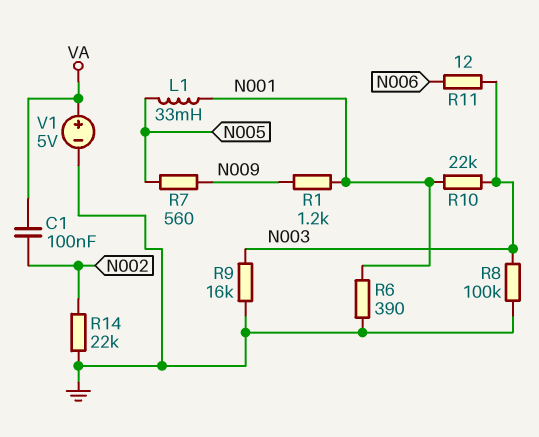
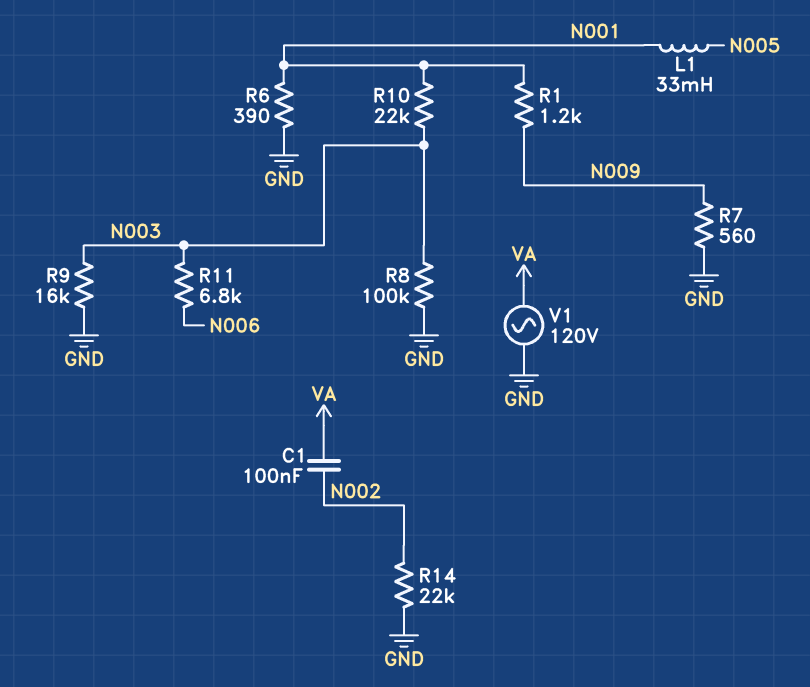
R7: 560 (N005, N009) -> 560 (GND, N009)
R11: 12 (N003, N006) -> 6.8k (N003, N006)
V1: 5V (plus VA, minus GND) -> AC 120V (GND, VA)

